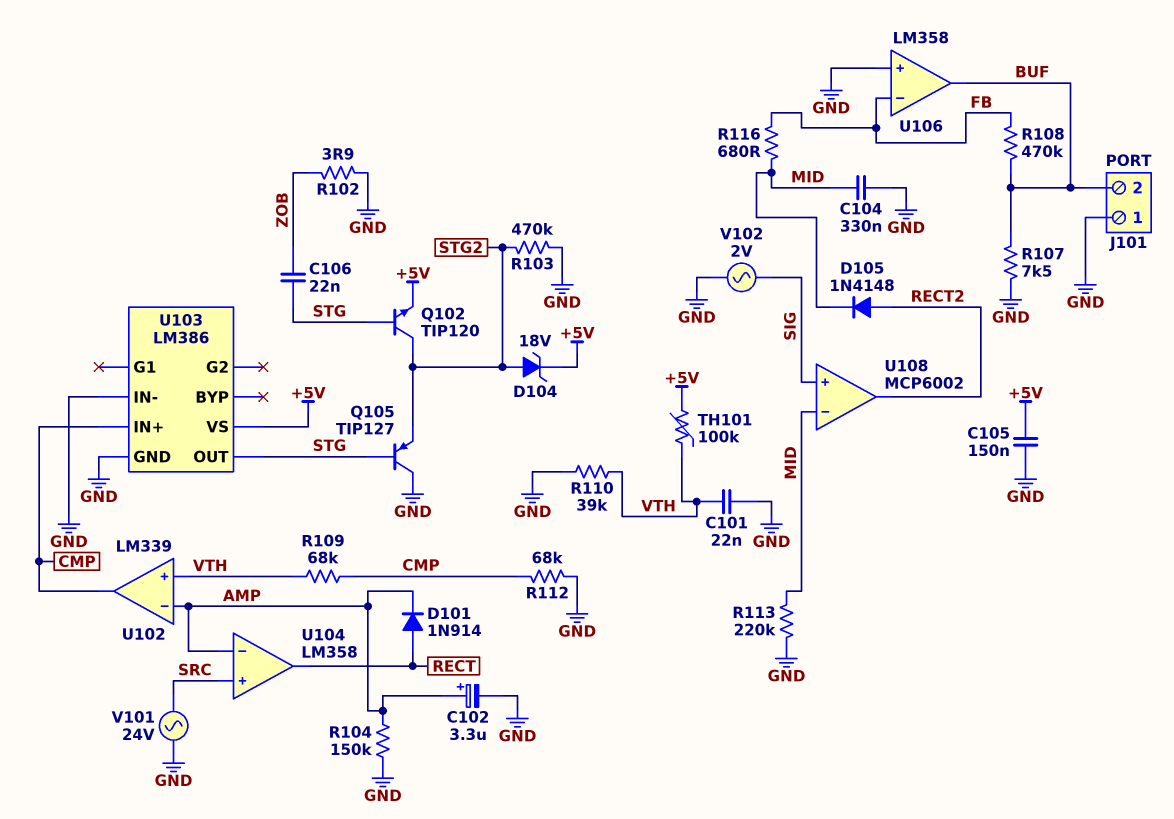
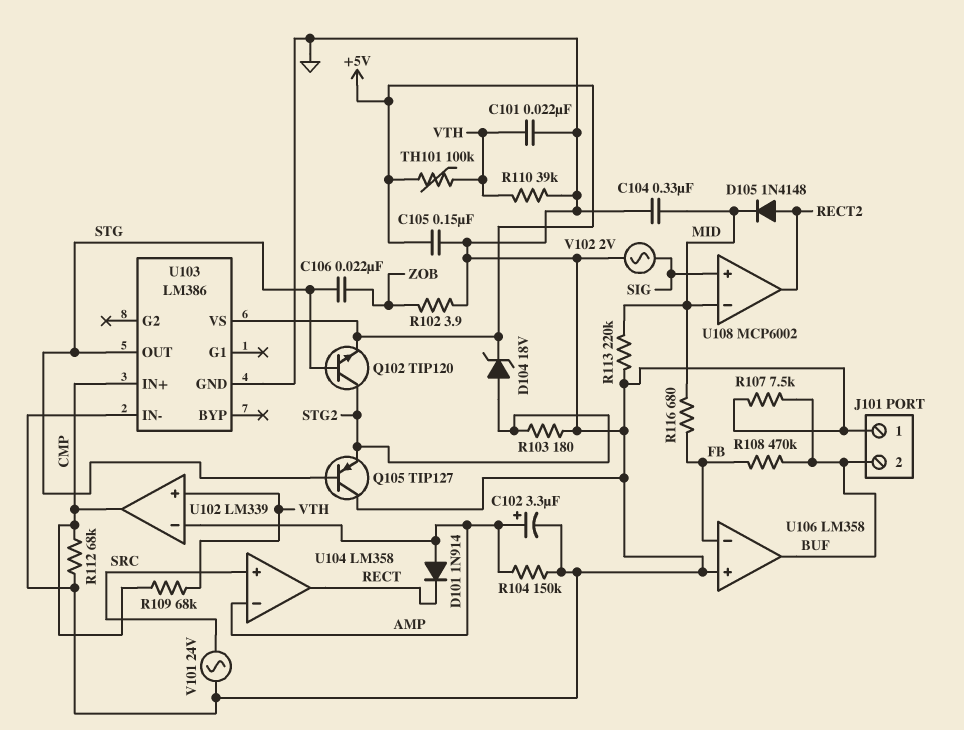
D101: diode 1N914 (A RECT, K AMP) -> diode 1N914 (A AMP, K RECT)
R103: 470k (GND, STG2) -> 180 (GND, STG2)

